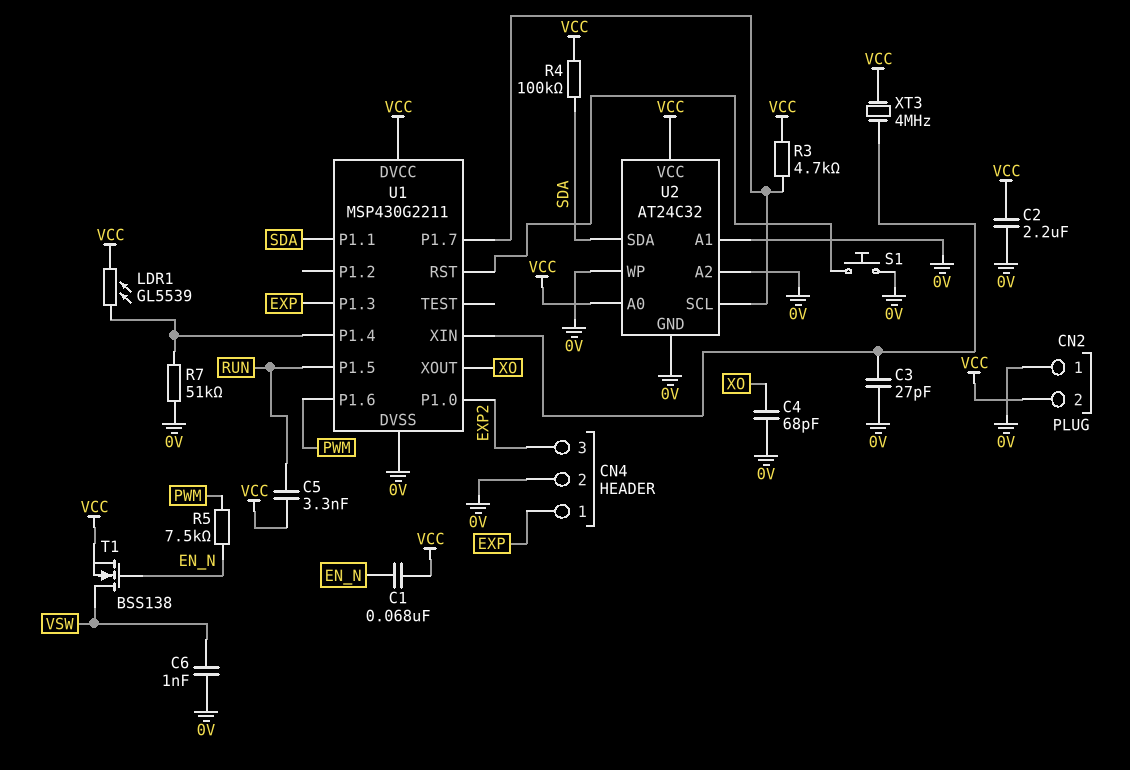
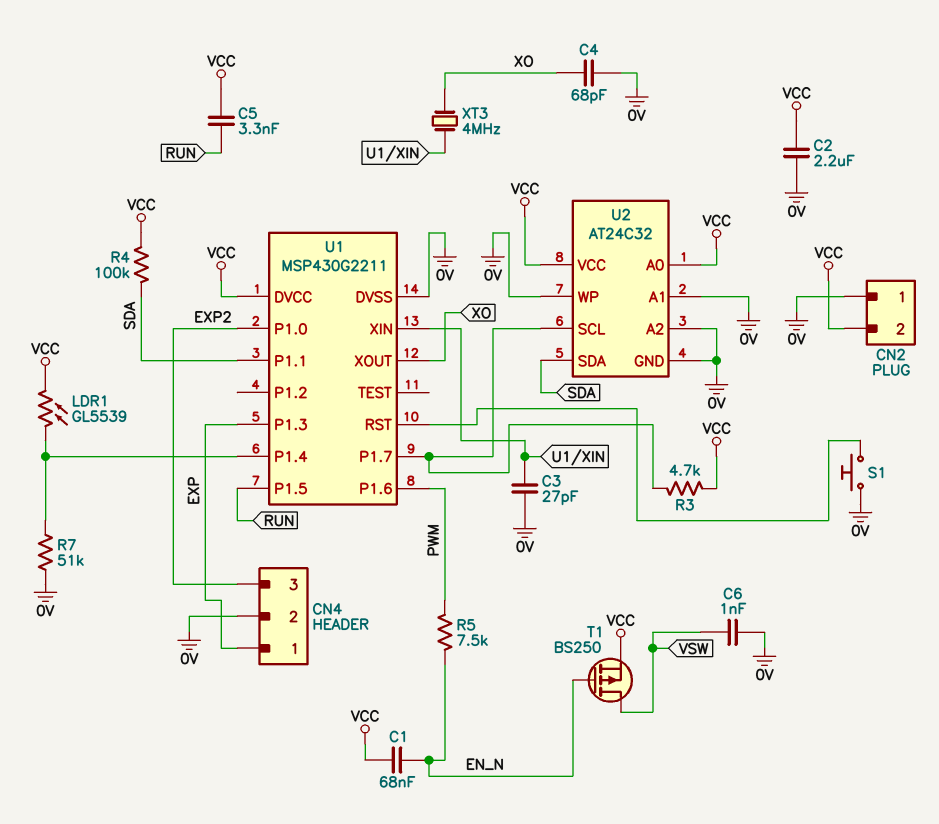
T1: NMOS BSS138 (G EN_N, D VSW, S VCC) -> PMOS BS250 (G EN_N, D VSW, S VCC)
XT3: 4MHz (U1/XIN, VCC) -> 4MHz (U1/XIN, XO)

